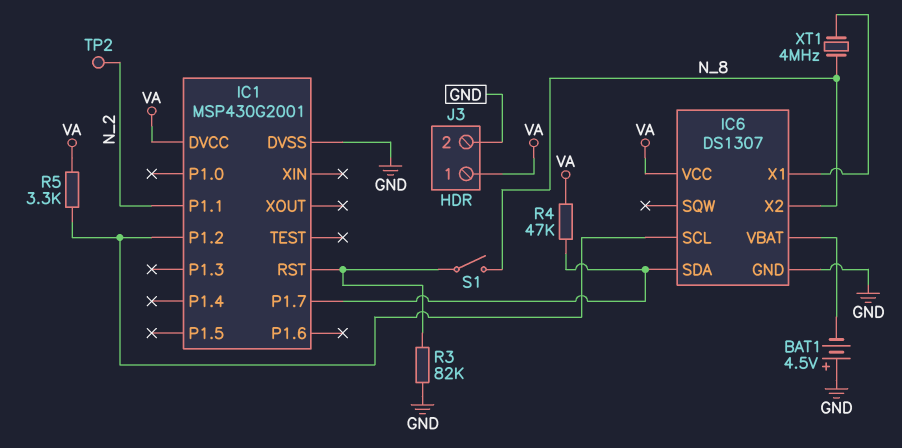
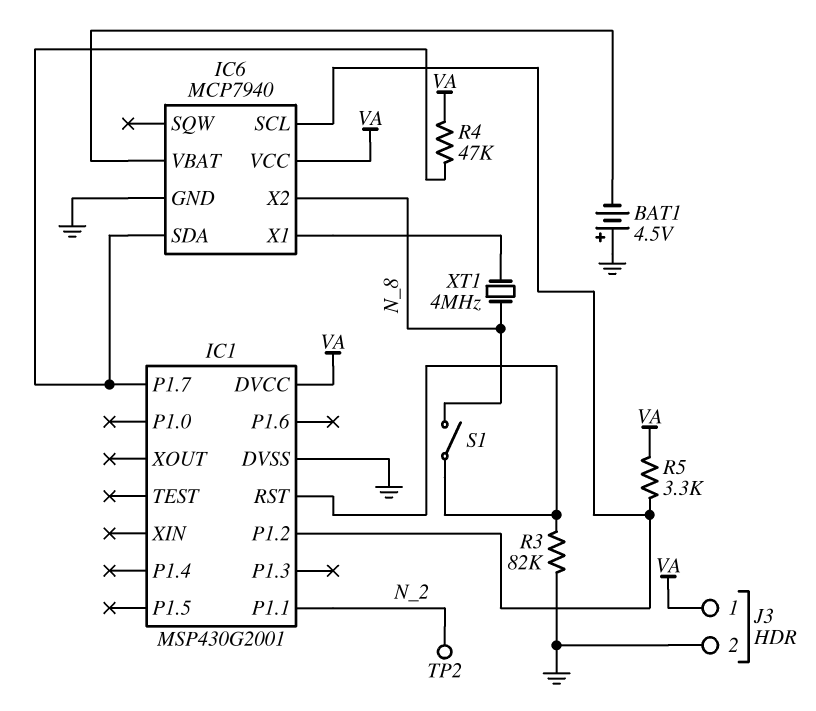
IC6: DS1307 -> MCP7940

